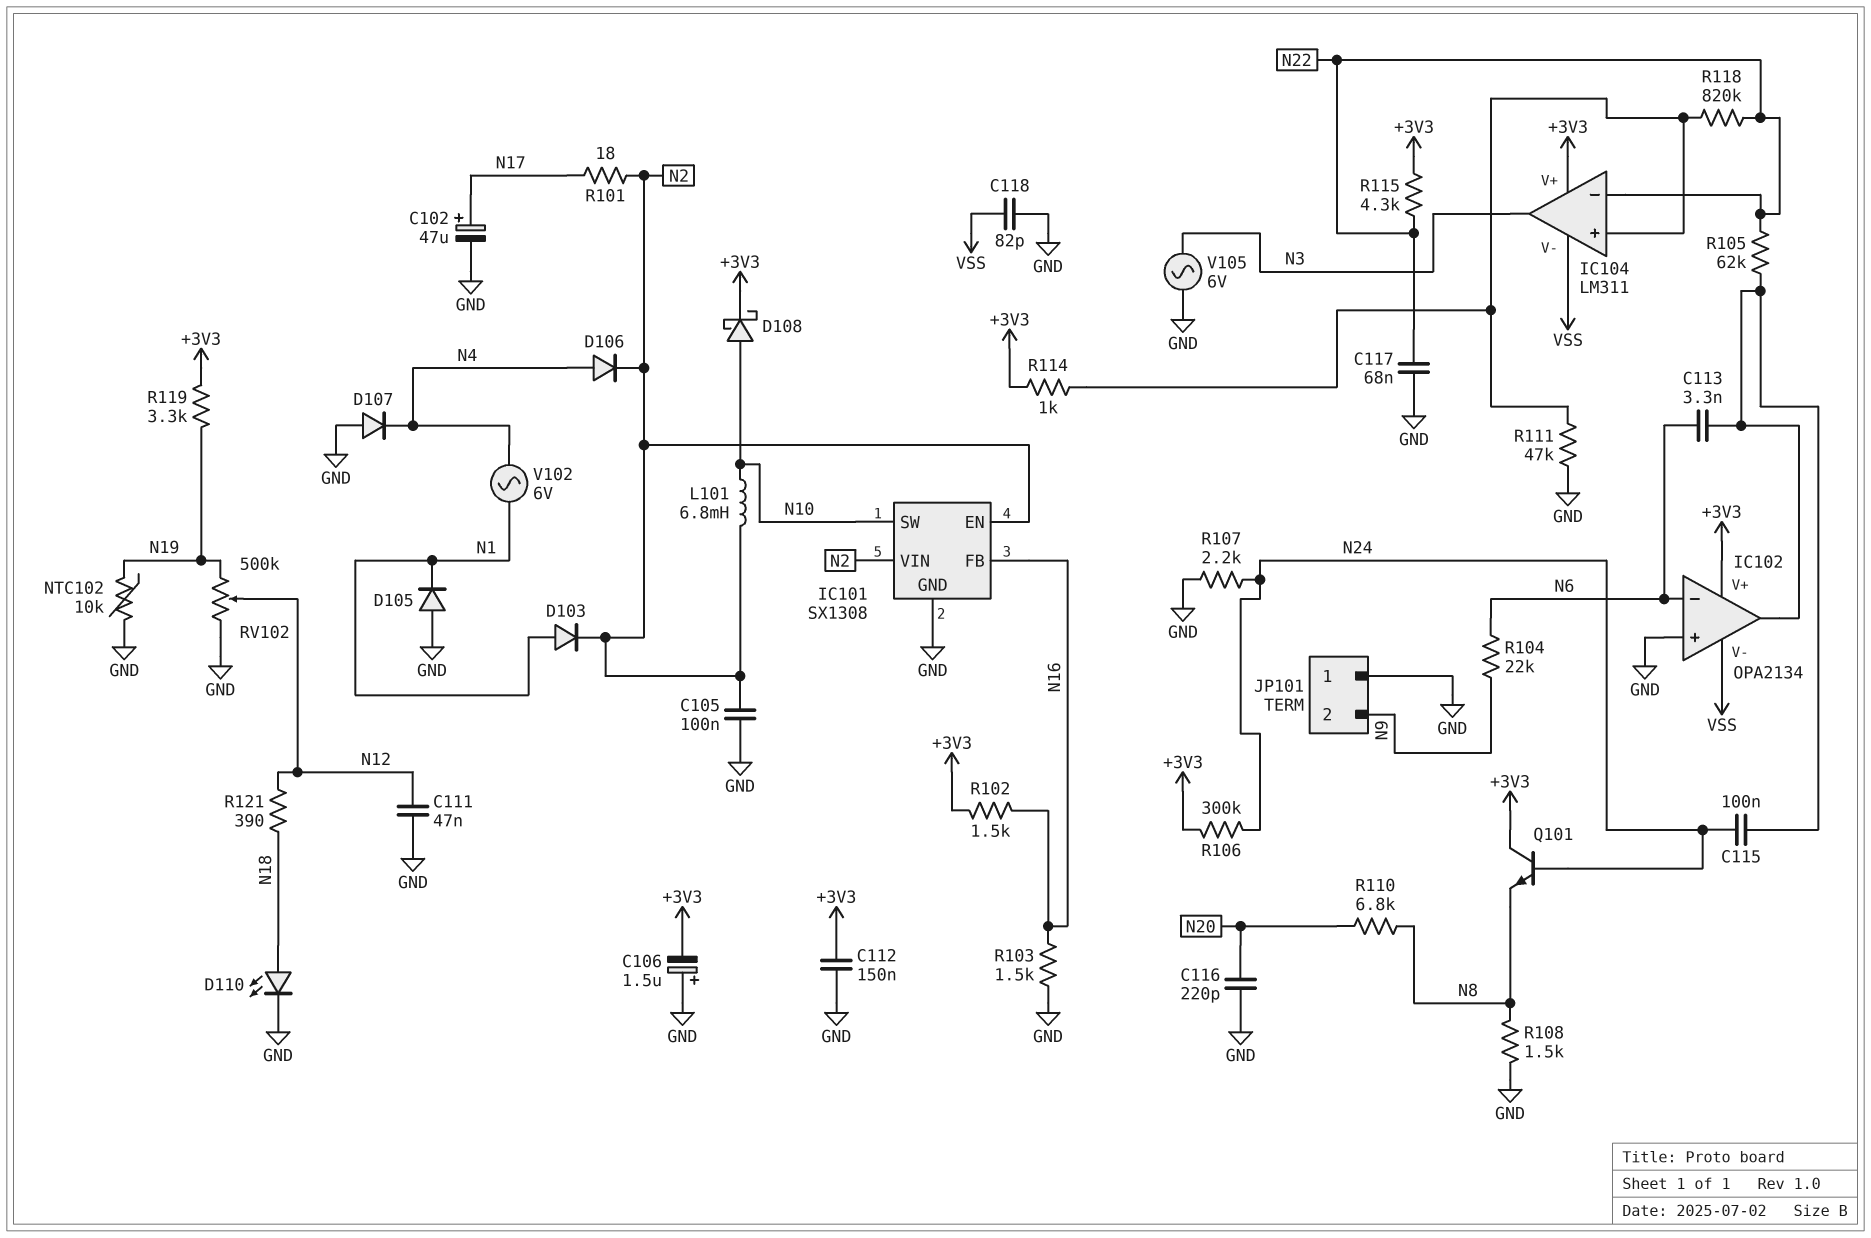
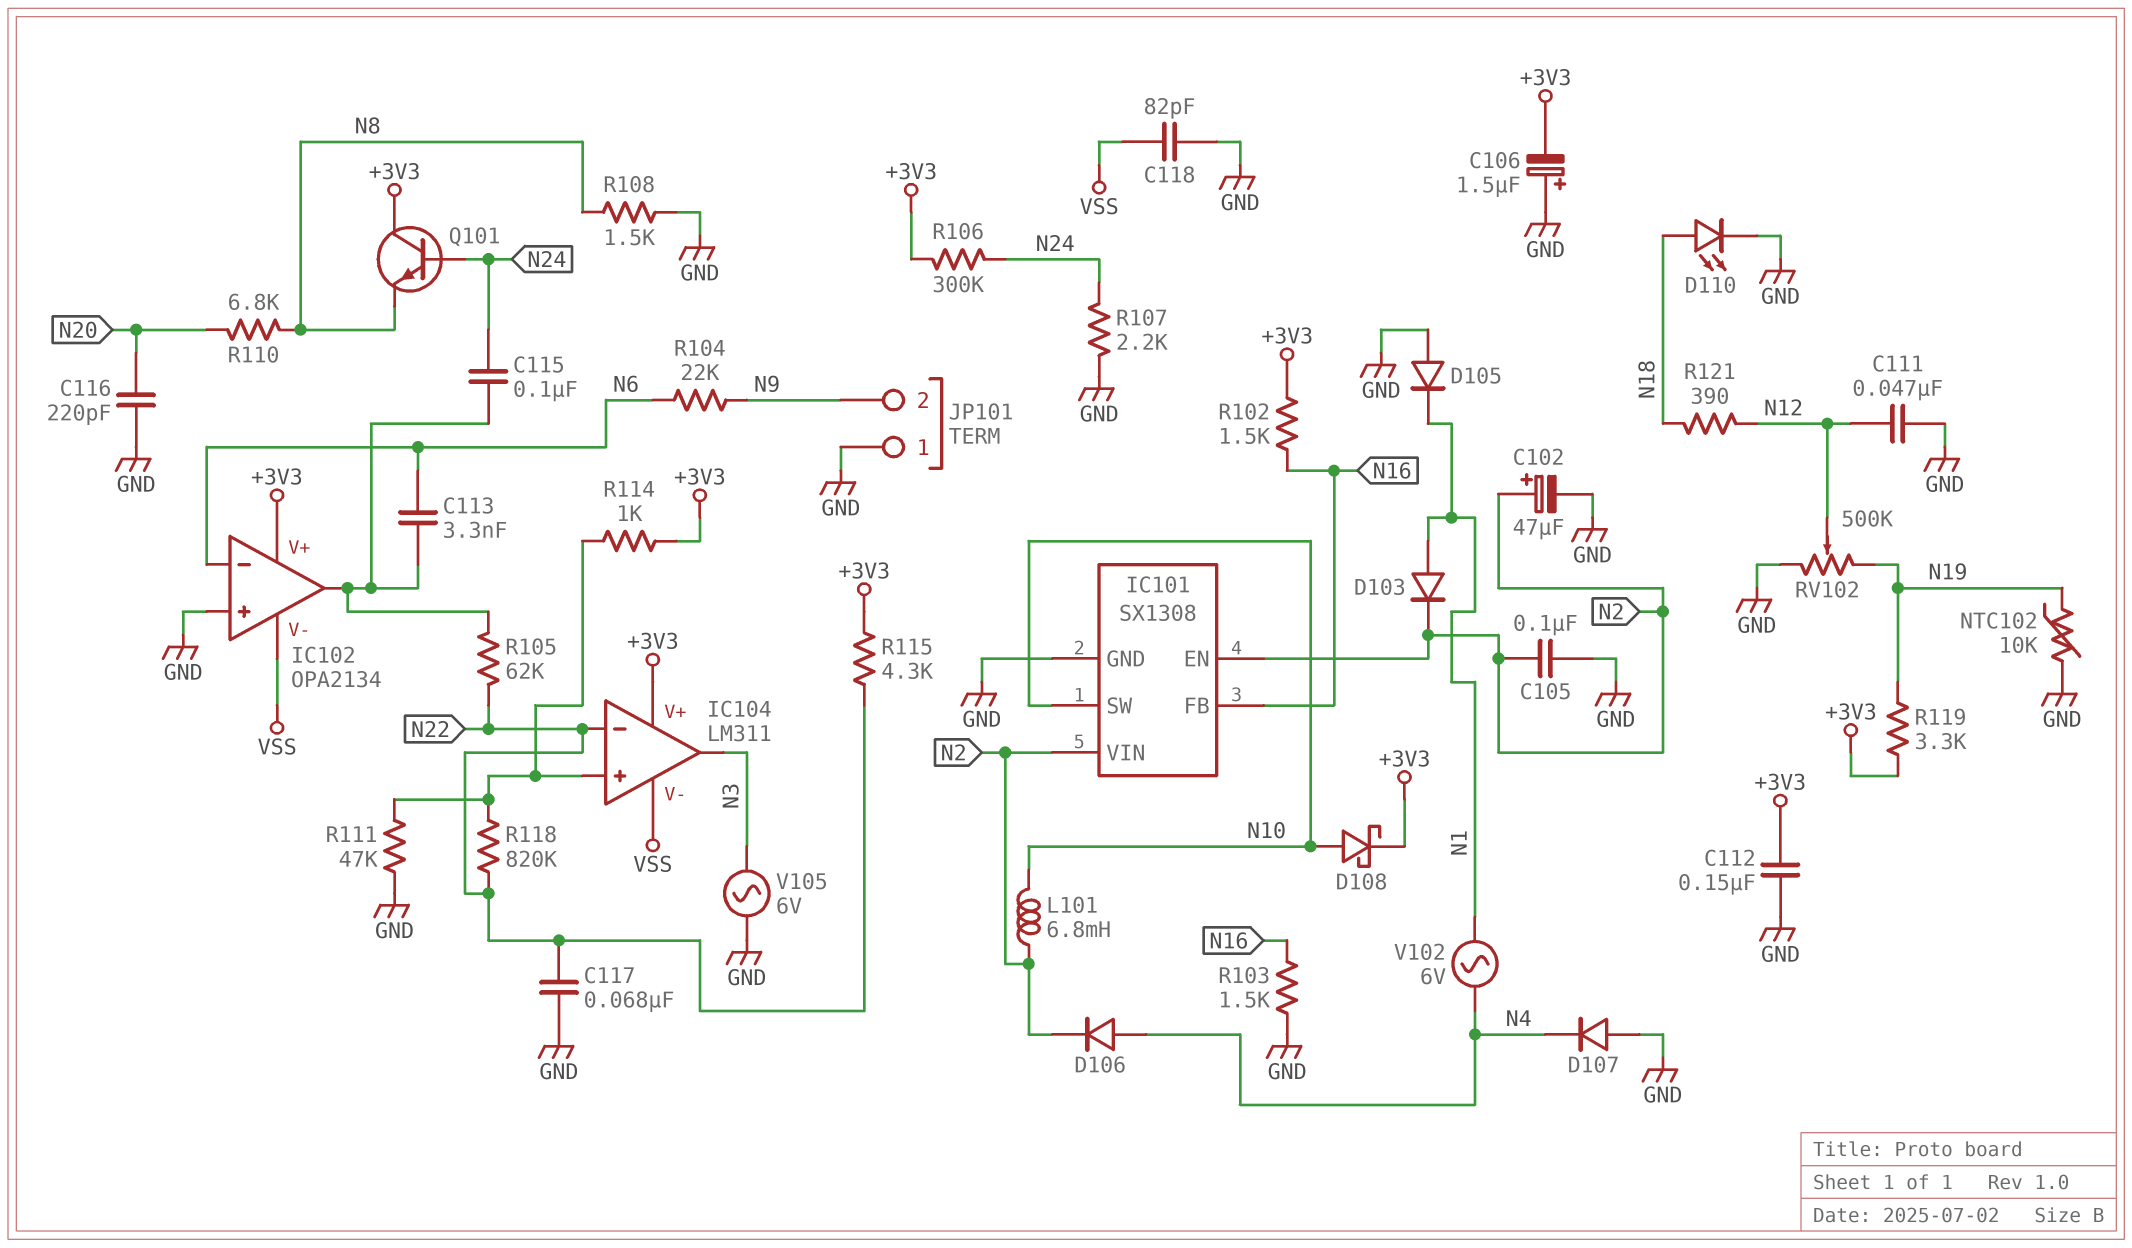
C102: 47uF (plus N17, minus GND) -> 47uF (plus N2, minus GND)
R101: 18 (N2, N17) -> none

